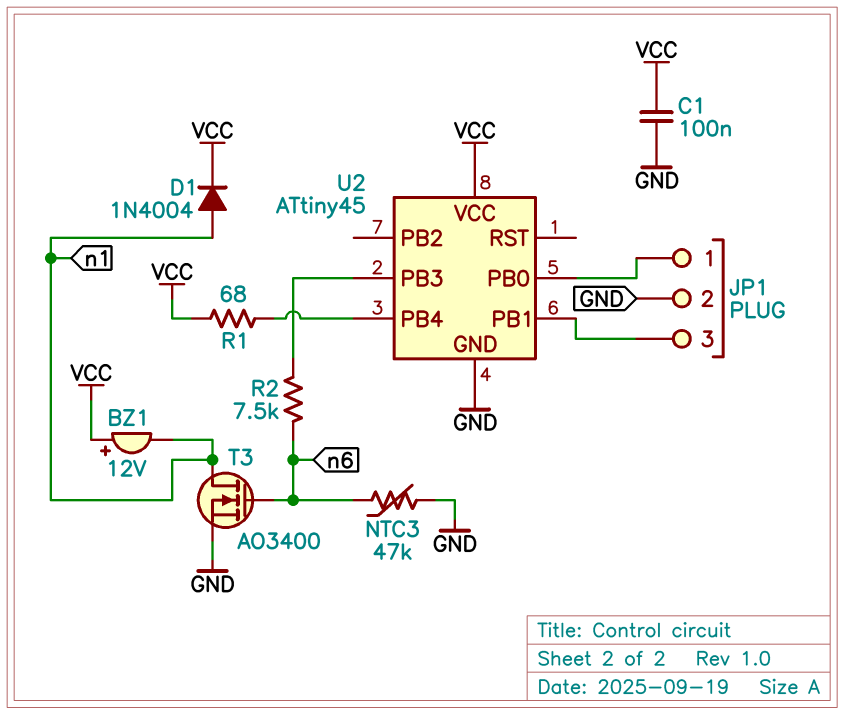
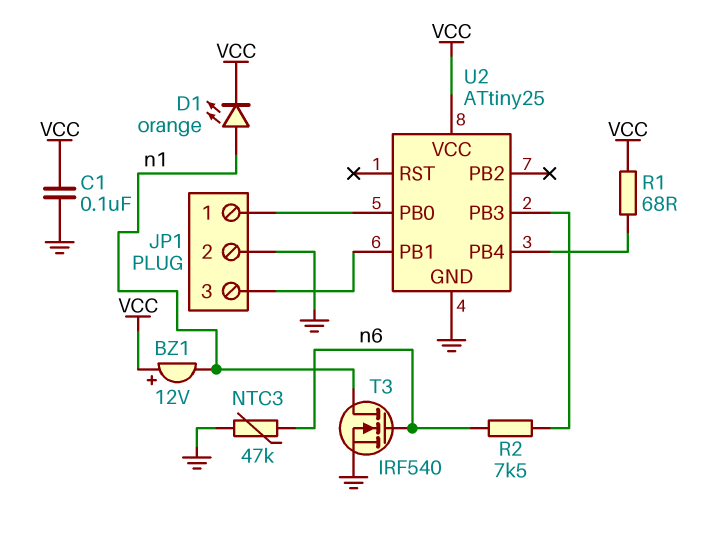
D1: diode 1N4004 (A n1, K VCC) -> LED orange (A n1, K VCC)
T3: NMOS AO3400 (G n6, D n1, S GND) -> NMOS IRF540 (G n6, D n1, S GND)
U2: ATtiny45 -> ATtiny25

